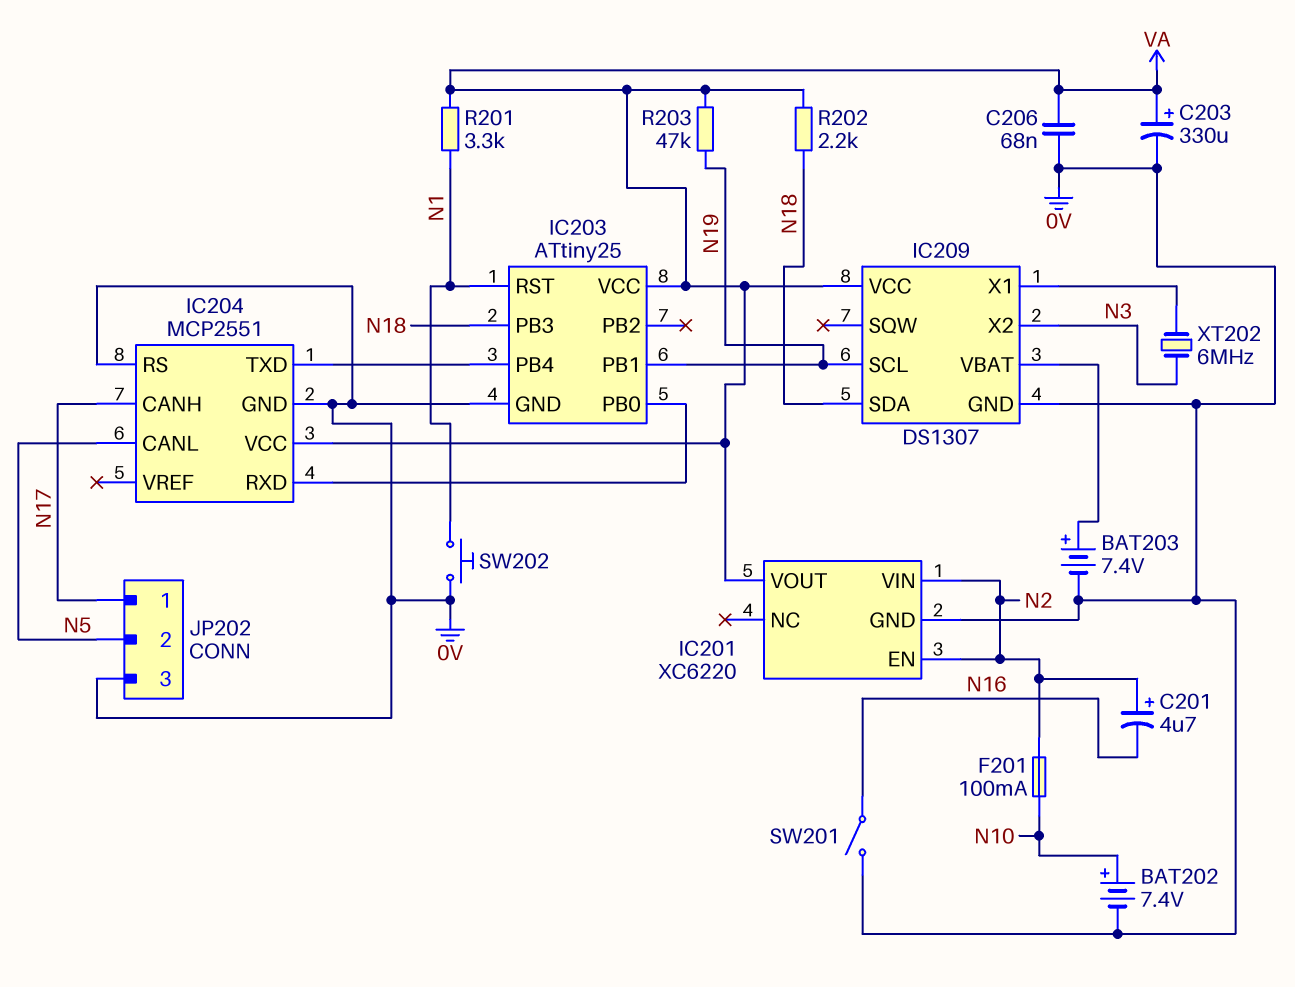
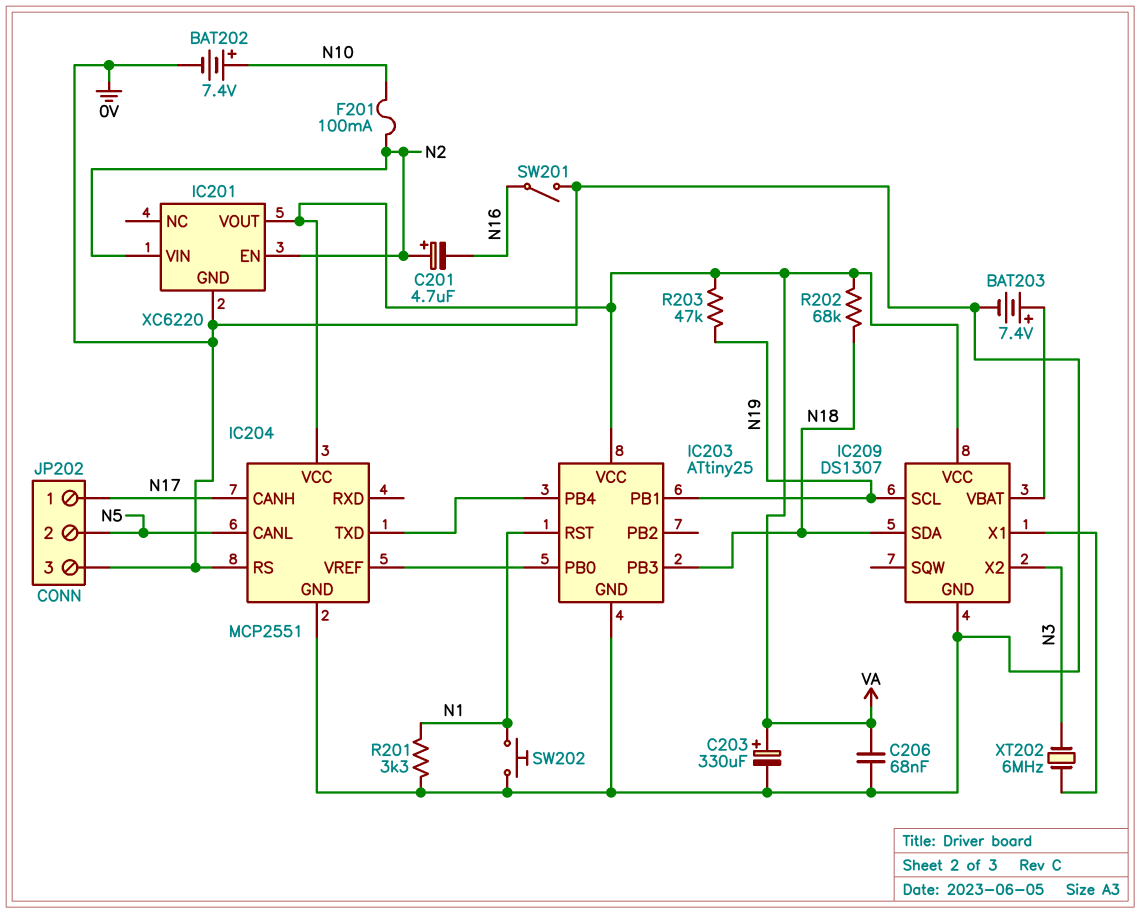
IC204 pin RXD: IC203/PB0 -> none
IC204 pin VREF: none -> IC203/PB0
R201: 3.3k (N1, VA) -> 3.3k (0V, N1)
R202: 2.2k (N18, VA) -> 68k (N18, VA)

